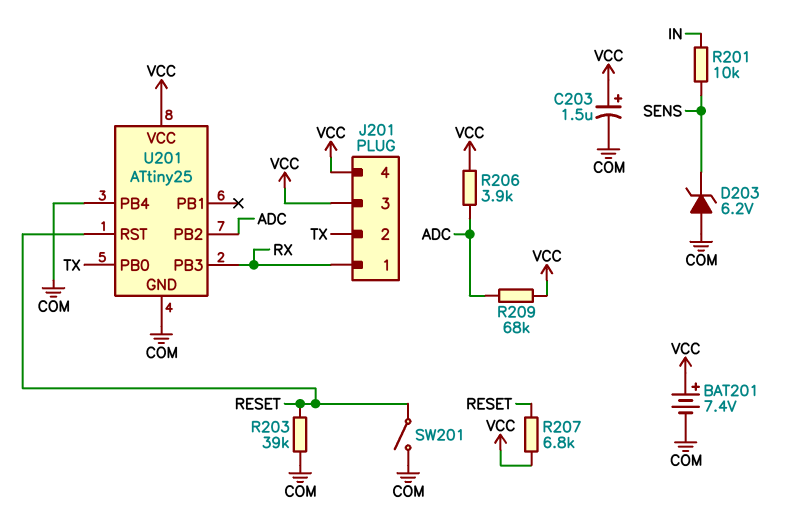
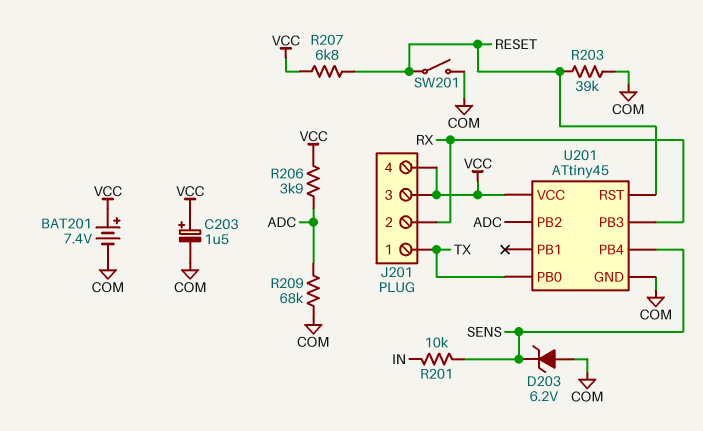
J201 pin 1: RX -> TX
J201 pin 2: TX -> RX
R209: 68k (ADC, VCC) -> 68k (ADC, COM)
U201: ATtiny25 -> ATtiny45
U201 pin PB4: COM -> SENS

